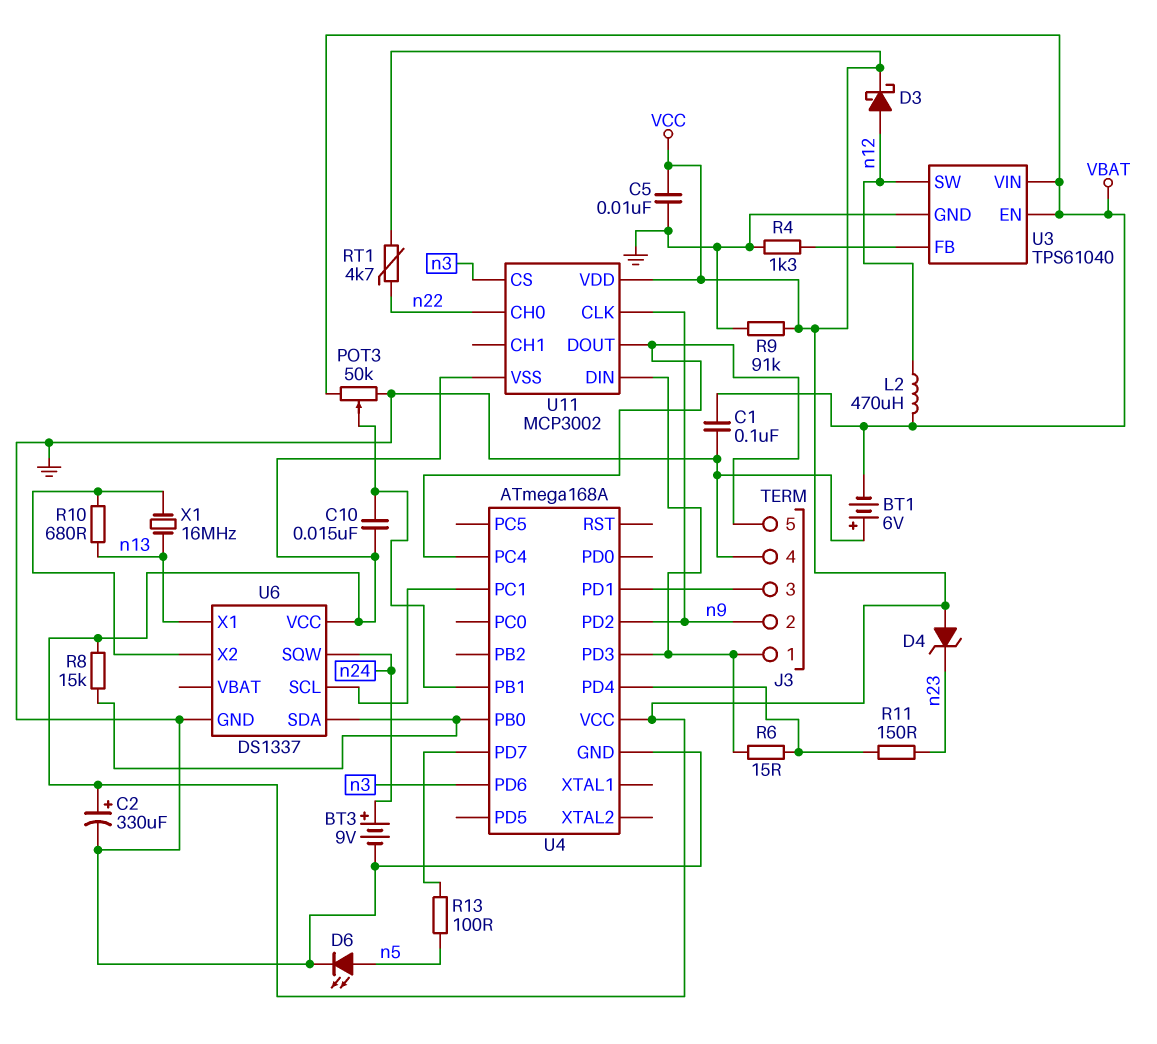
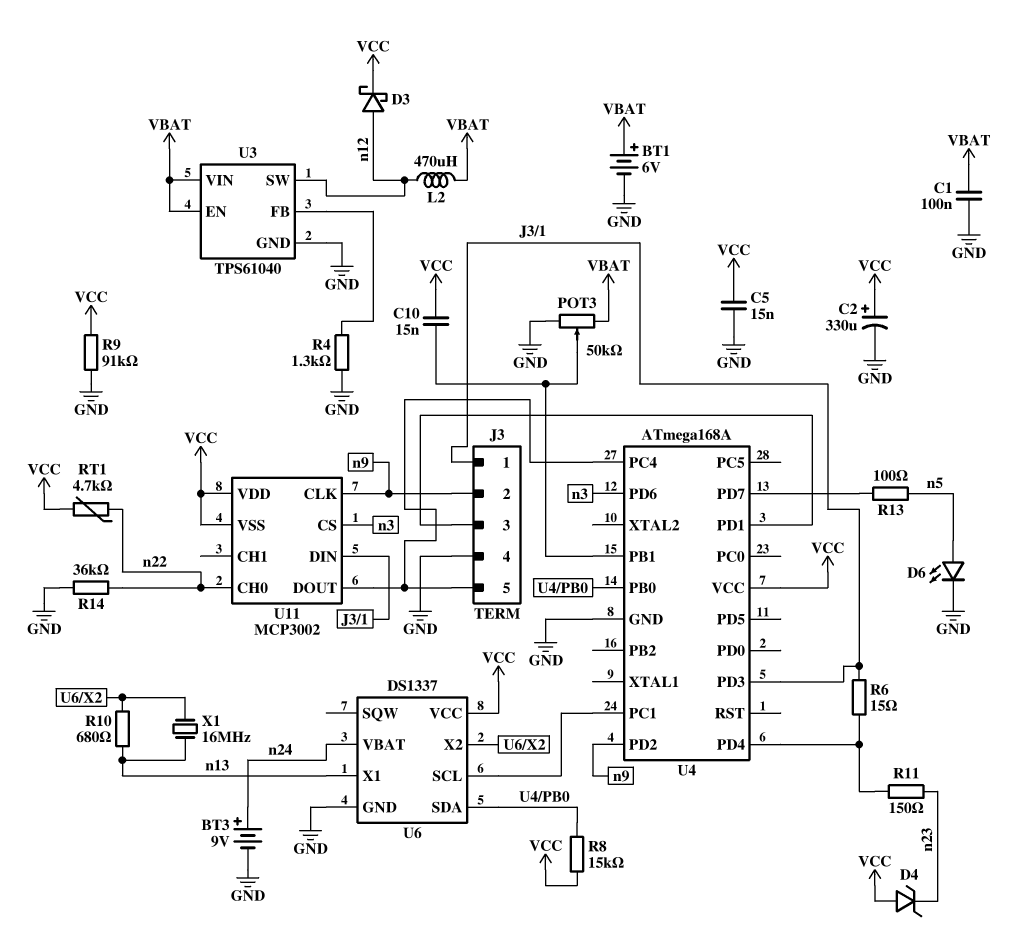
BT1: 6V (plus GND, minus VBAT) -> 6V (plus VBAT, minus GND)
C5: 10nF (GND, VCC) -> 15nF (GND, VCC)
R14: none -> 36k (GND, n22)
U6 pin SQW: n24 -> none
U6 pin VBAT: none -> n24

